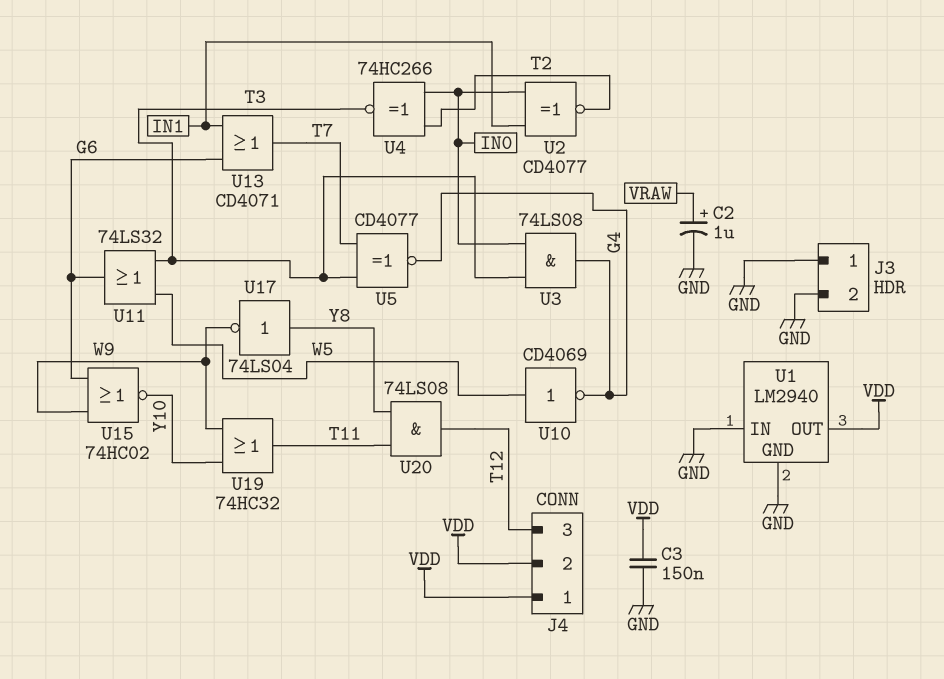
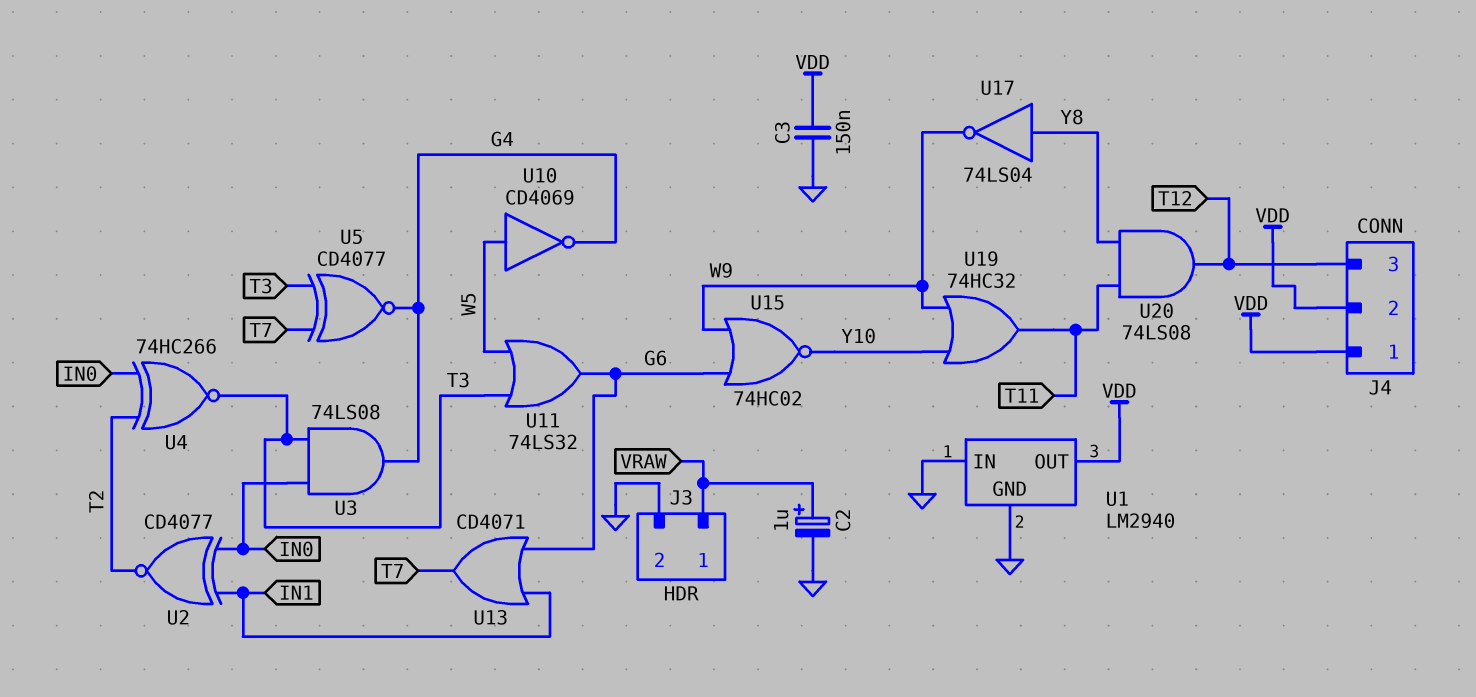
J3 pin 1: GND -> VRAW

